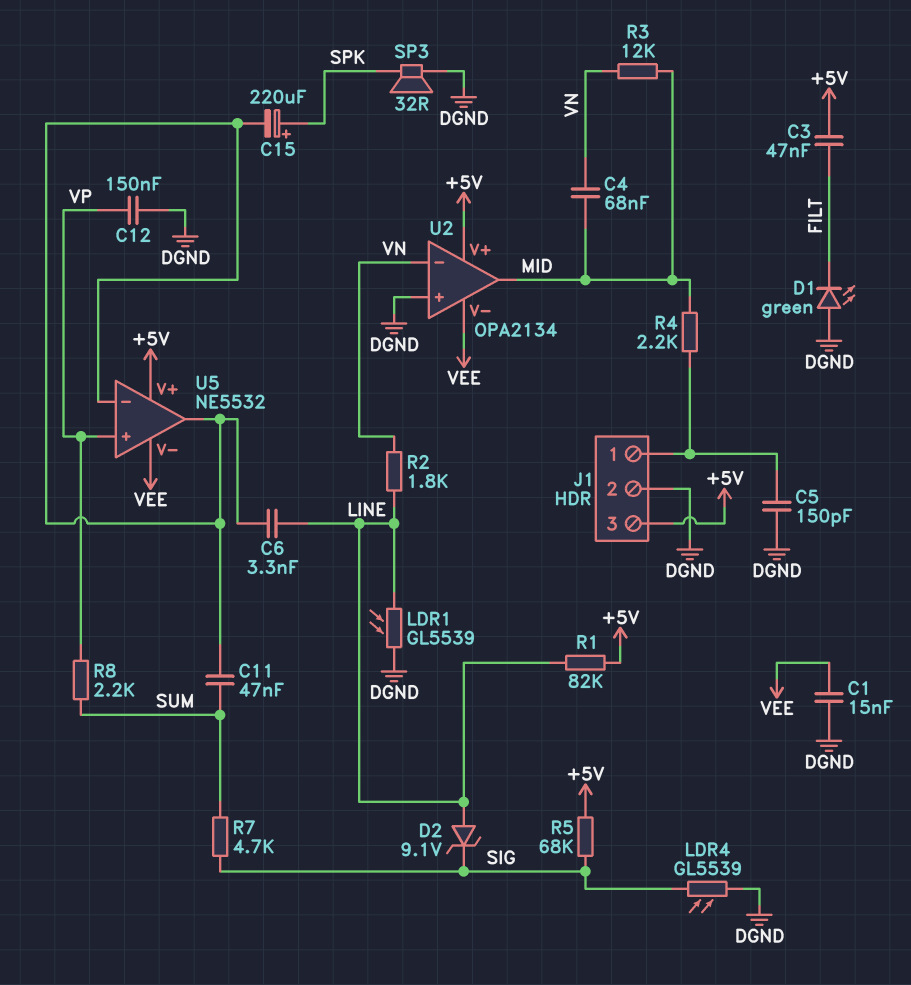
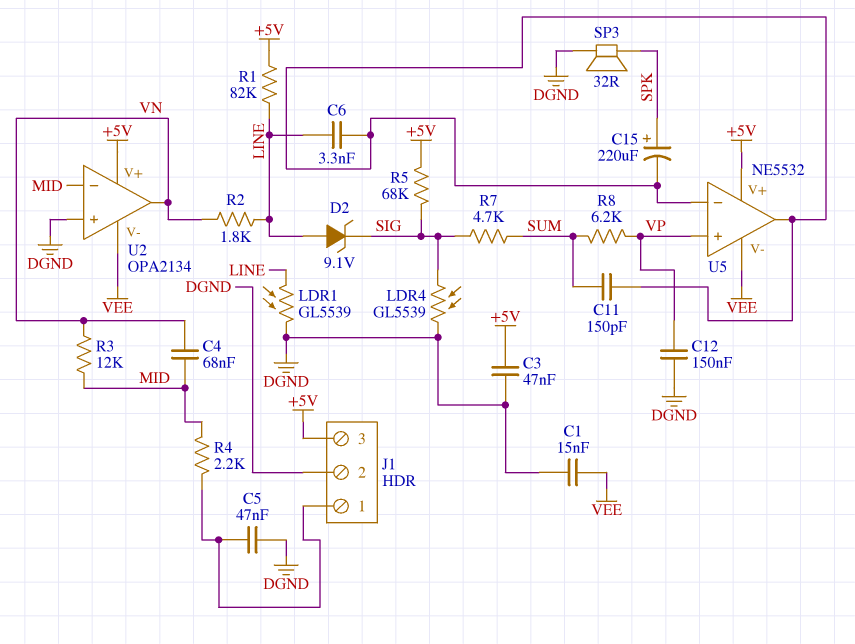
C3: 47nF (+5V, FILT) -> 47nF (+5V, DGND)
C5: 150pF (DGND, J1/1) -> 47nF (DGND, J1/1)
C11: 47nF (SUM, U5/in-) -> 150pF (SUM, U5/in-)
D1: LED green (A DGND, K FILT) -> none
R8: 2.2k (SUM, VP) -> 6.2k (SUM, VP)
U2 pin in-: VN -> MID
U2 pin out: MID -> VN

